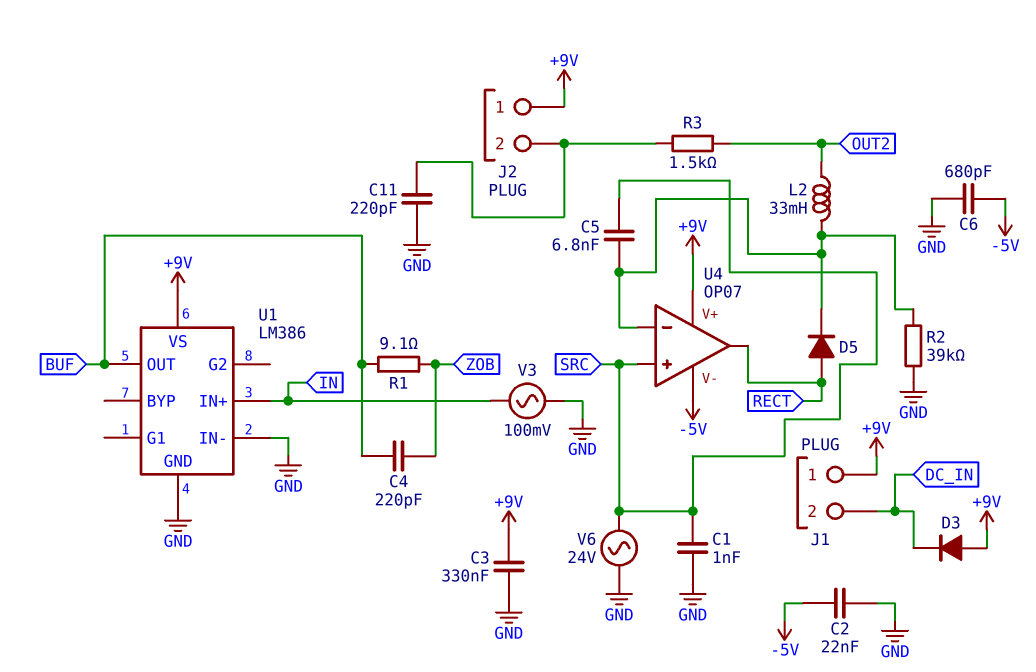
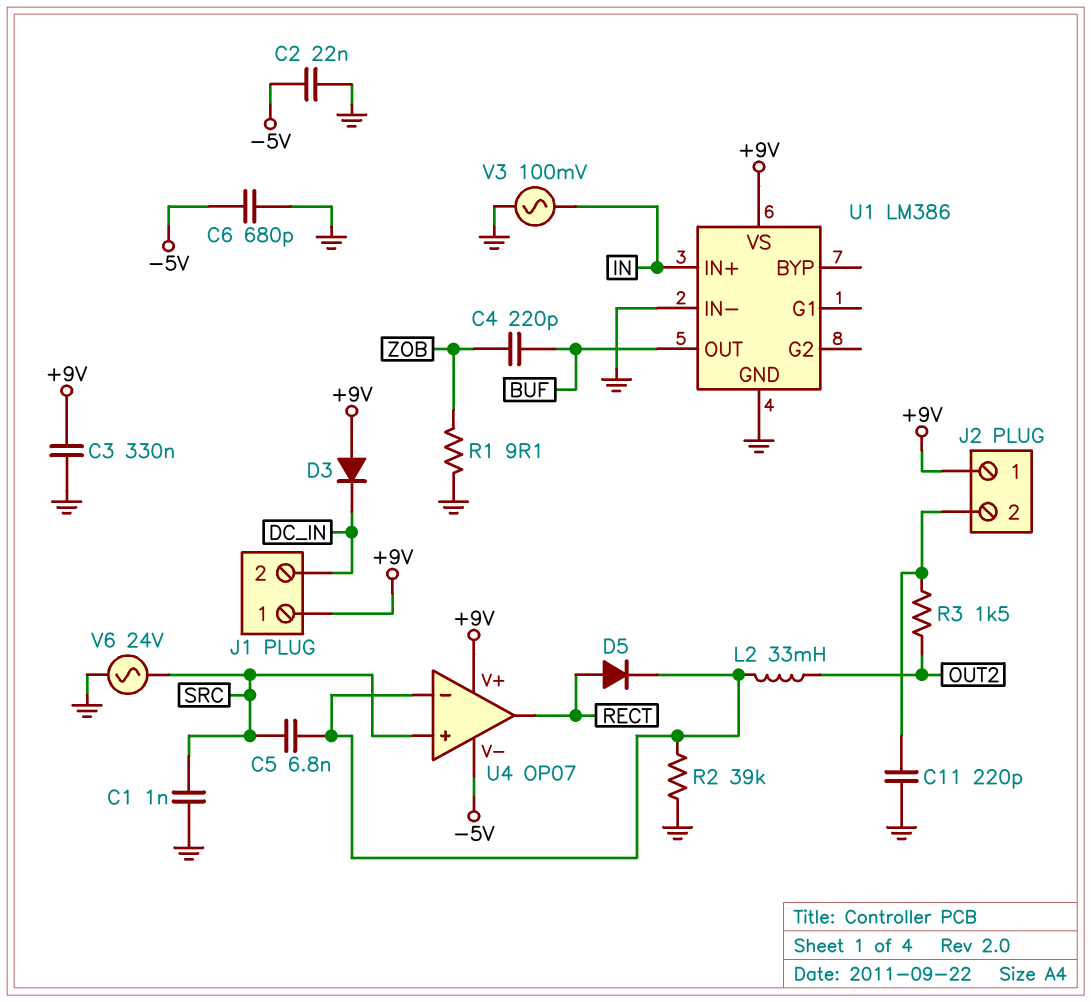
R1: 9.1 (BUF, ZOB) -> 9.1 (GND, ZOB)

